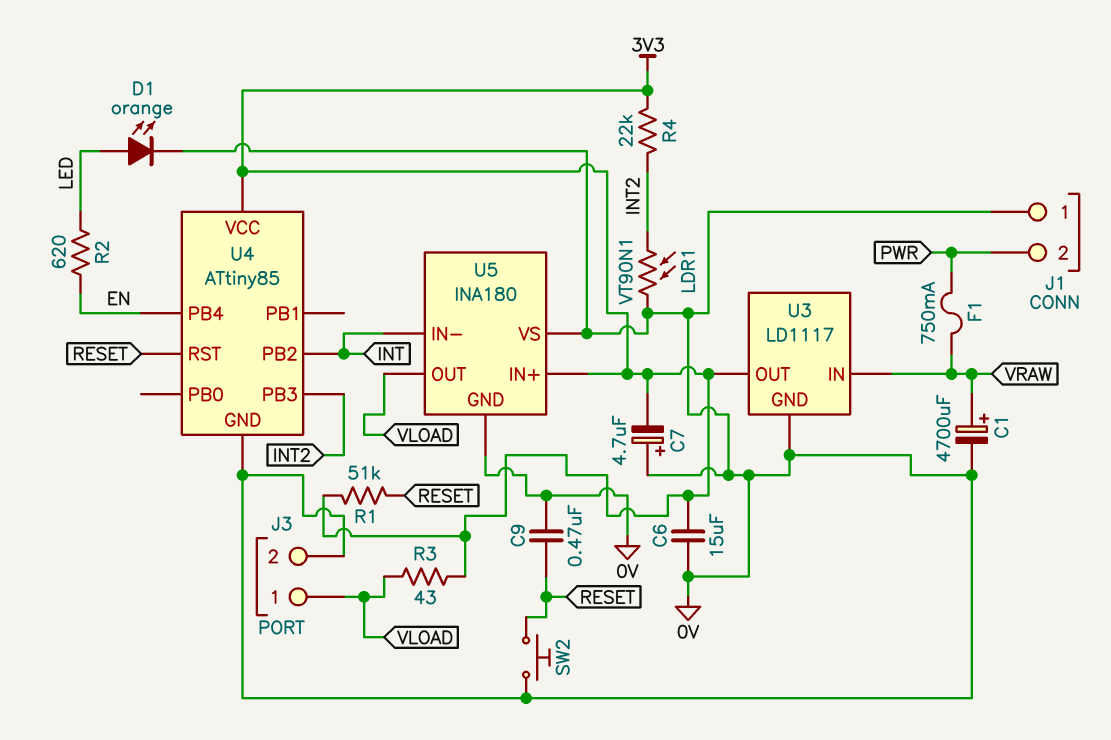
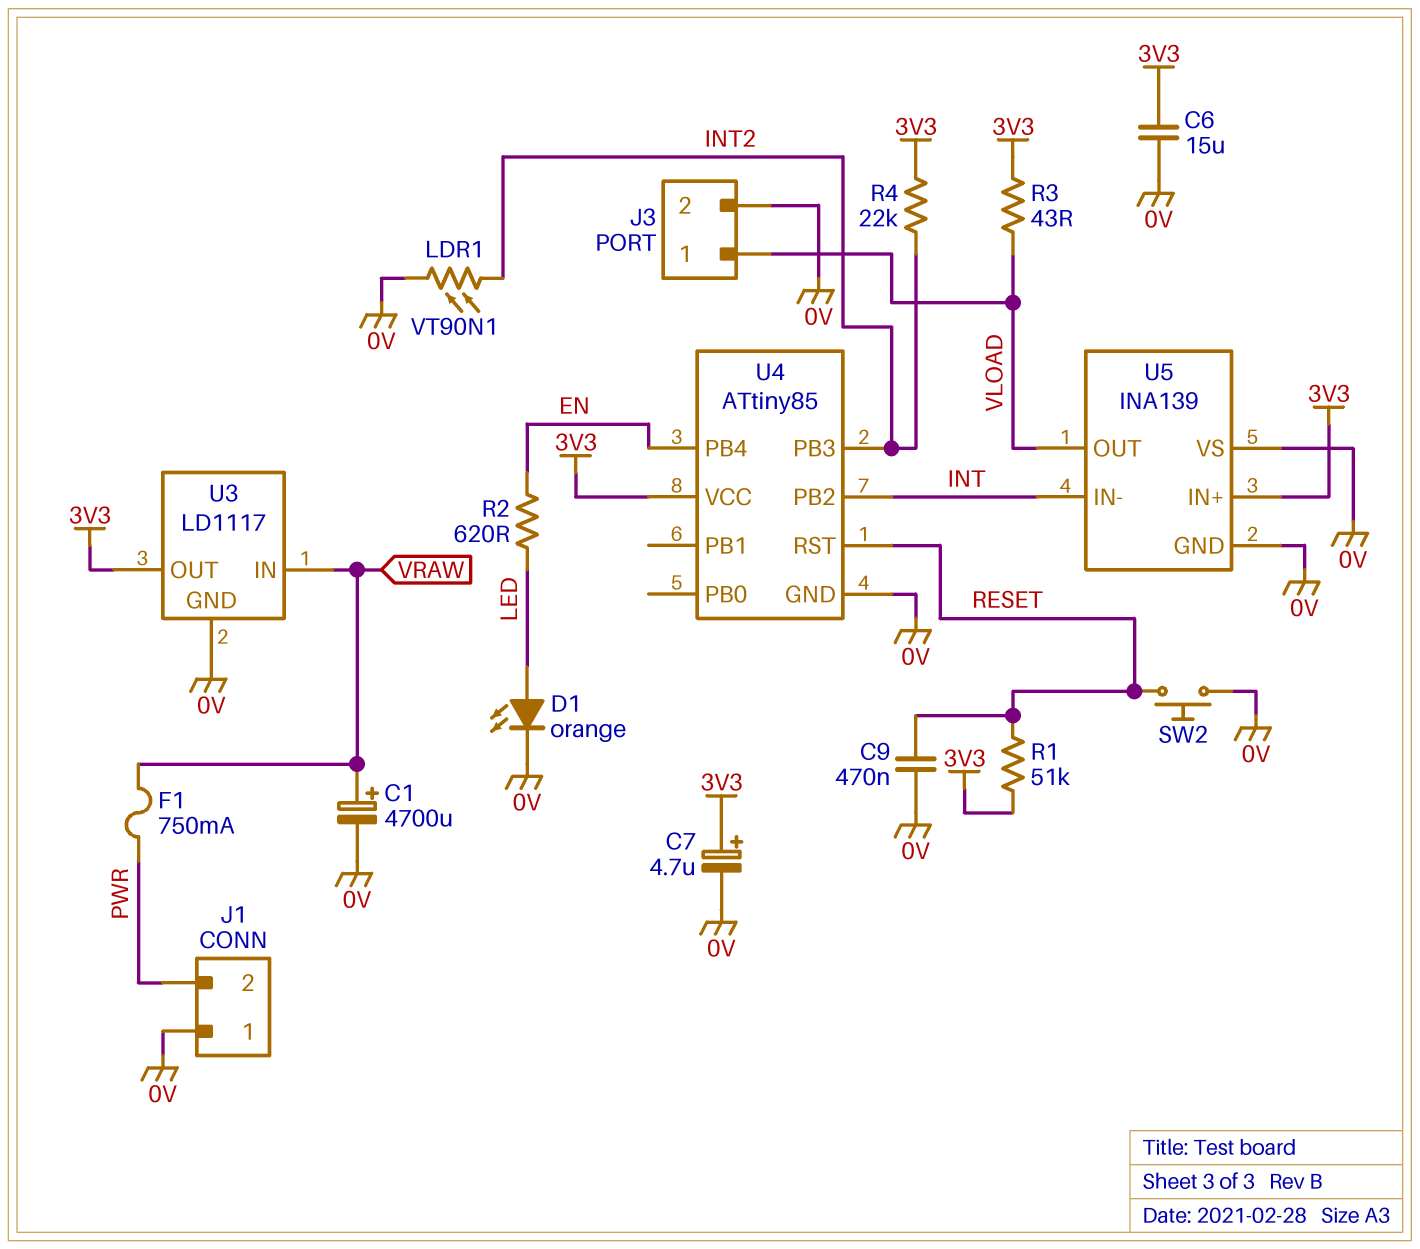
C7: 4.7uF (plus 0V, minus 3V3) -> 4.7uF (plus 3V3, minus 0V)
U5: INA180 -> INA139

